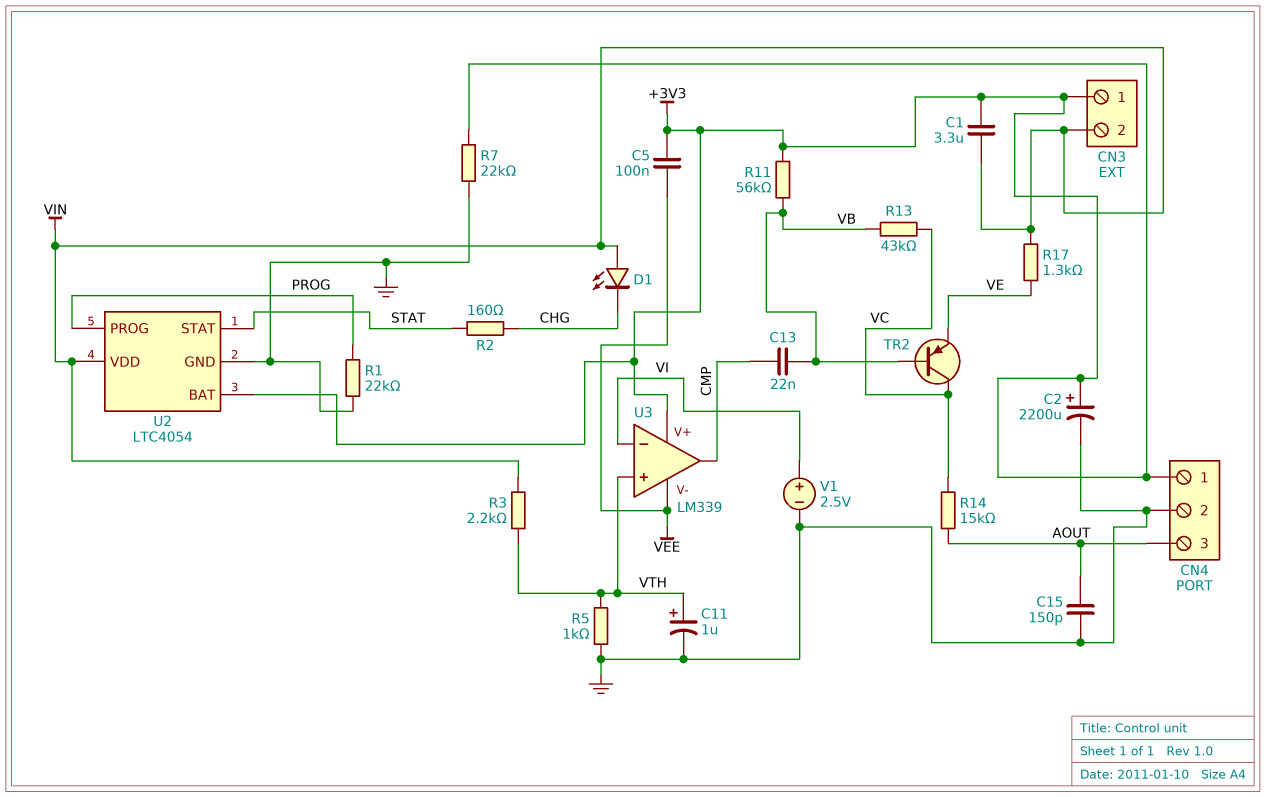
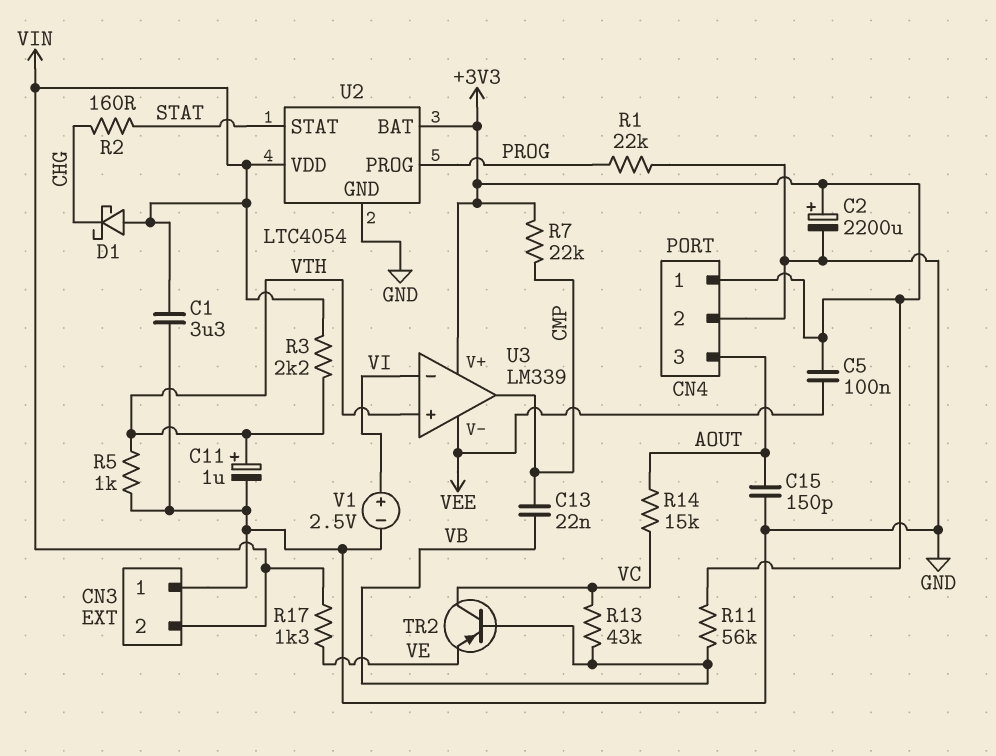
C1: 3.3uF (+3V3, VIN) -> 3.3uF (GND, VIN)
CN3 pin 1: +3V3 -> GND
D1: LED (A VIN, K CHG) -> schottky (A VIN, K CHG)
R7: 22k (+3V3, GND) -> 22k (+3V3, CMP)

